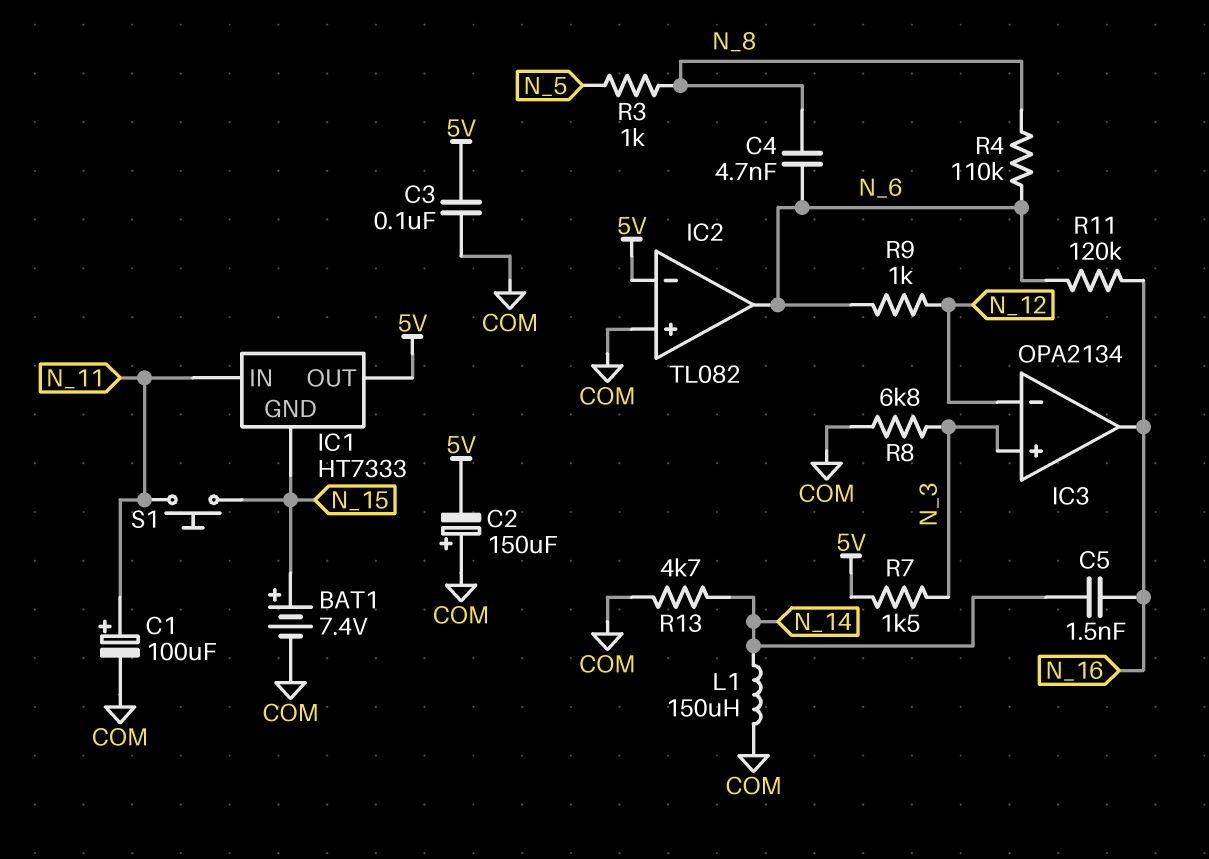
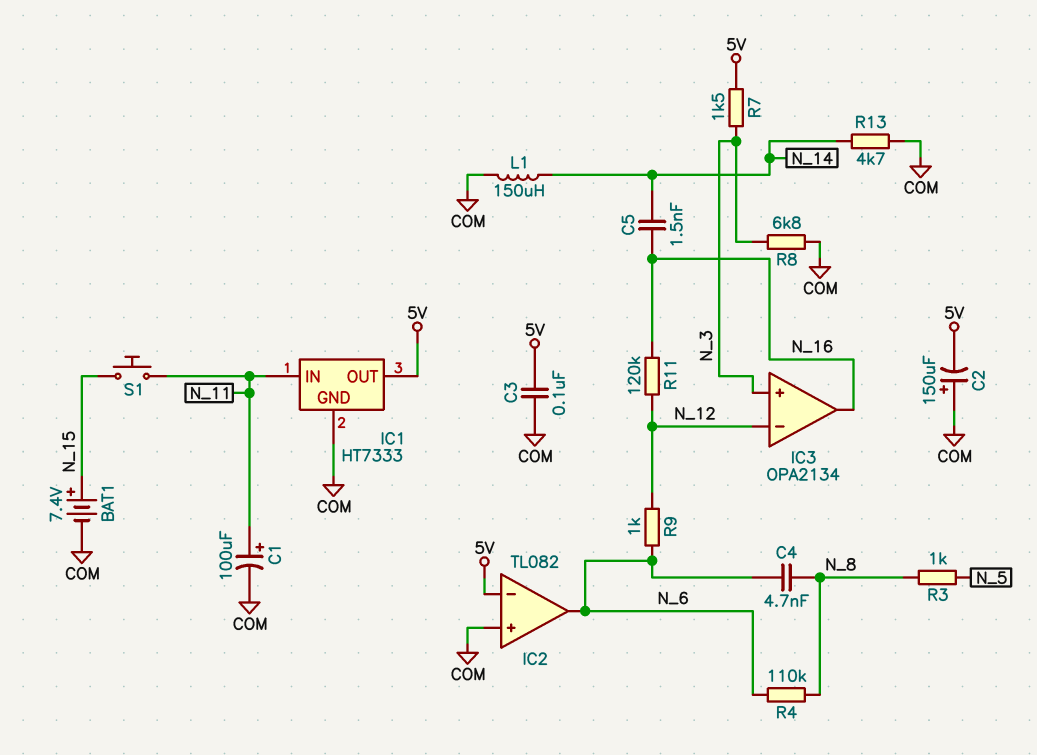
IC1 pin GND: N_15 -> COM
R11: 120k (N_6, N_16) -> 120k (N_12, N_16)

